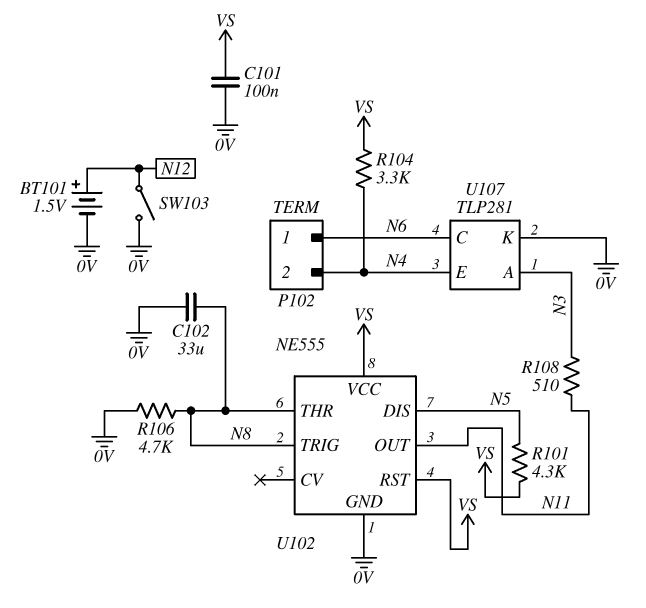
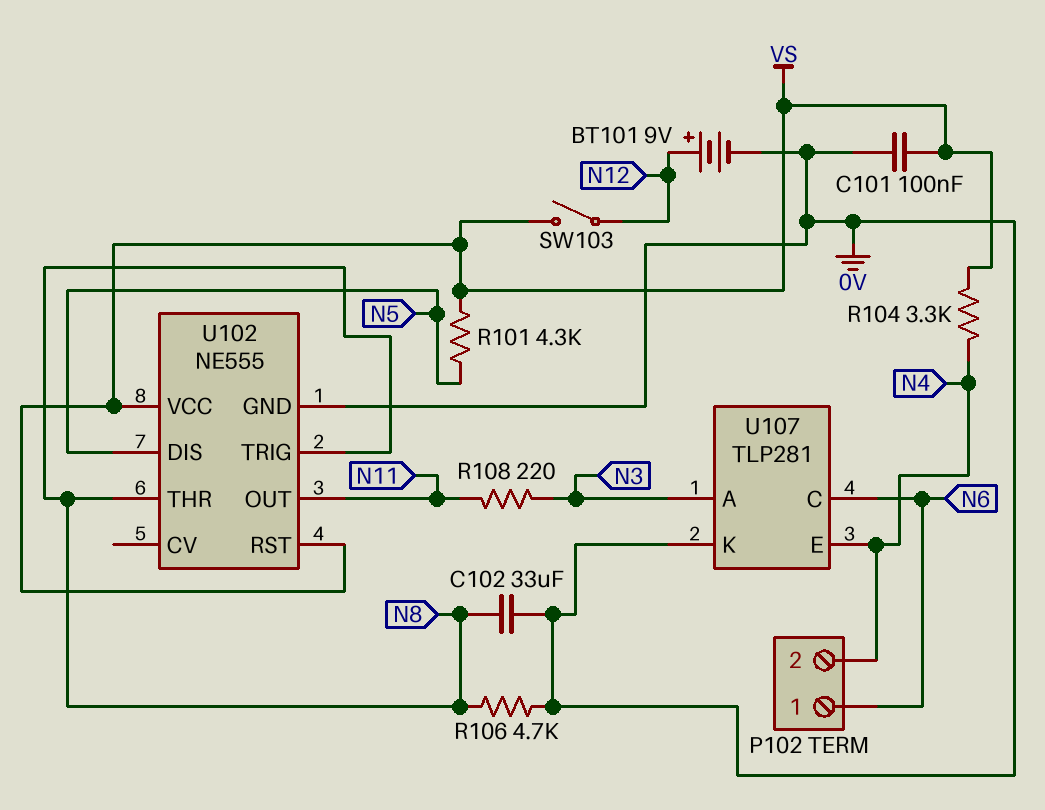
BT101: 1.5V (plus N12, minus 0V) -> 9V (plus N12, minus 0V)
R108: 510 (N3, N11) -> 220 (N3, N11)
SW103: switch (0V, N12) -> switch (N12, VS)

